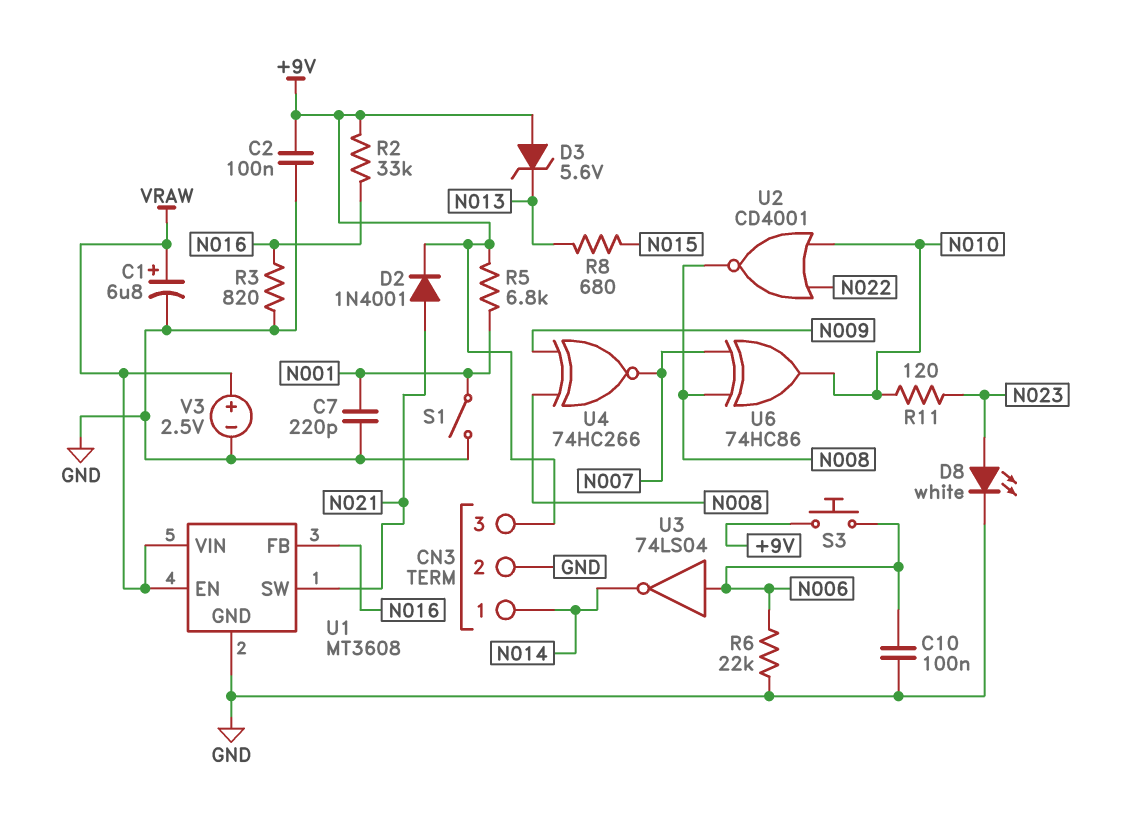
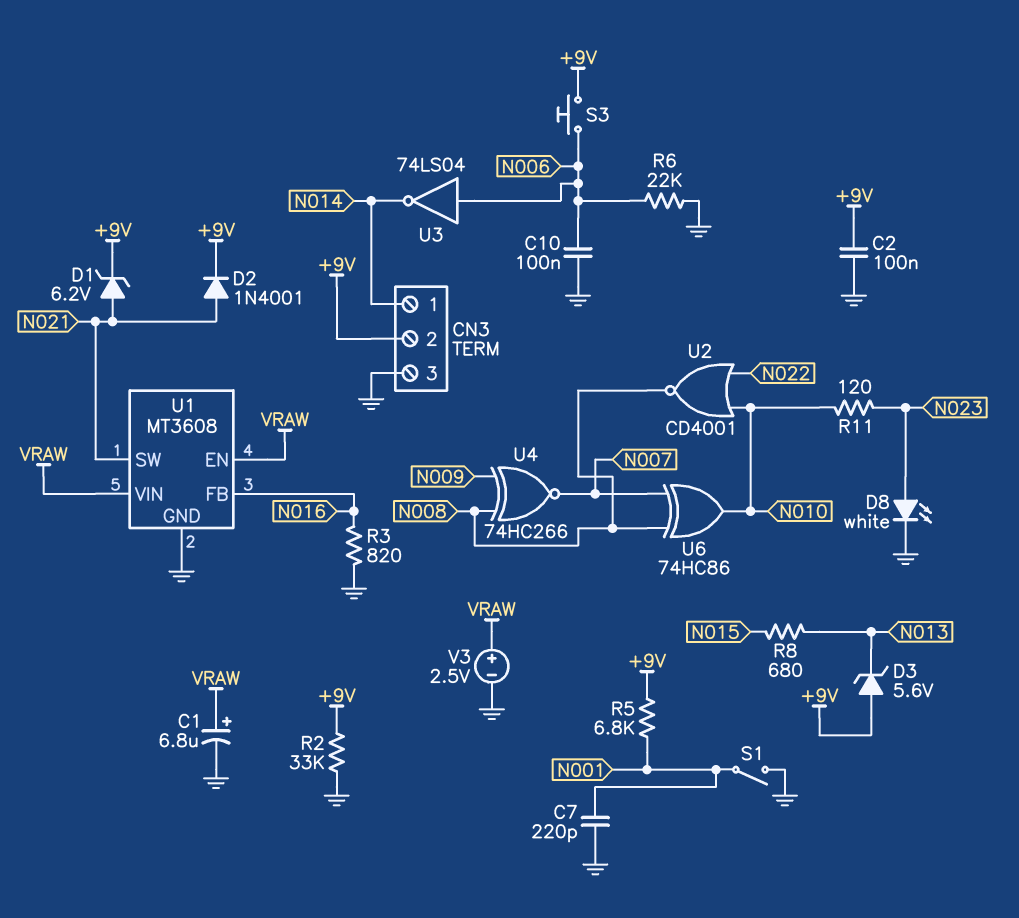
CN3 pin 2: GND -> +9V
CN3 pin 3: +9V -> GND
D1: none -> zener 6.2V (A N021, K +9V)
R2: 33k (+9V, N016) -> 33k (+9V, GND)

